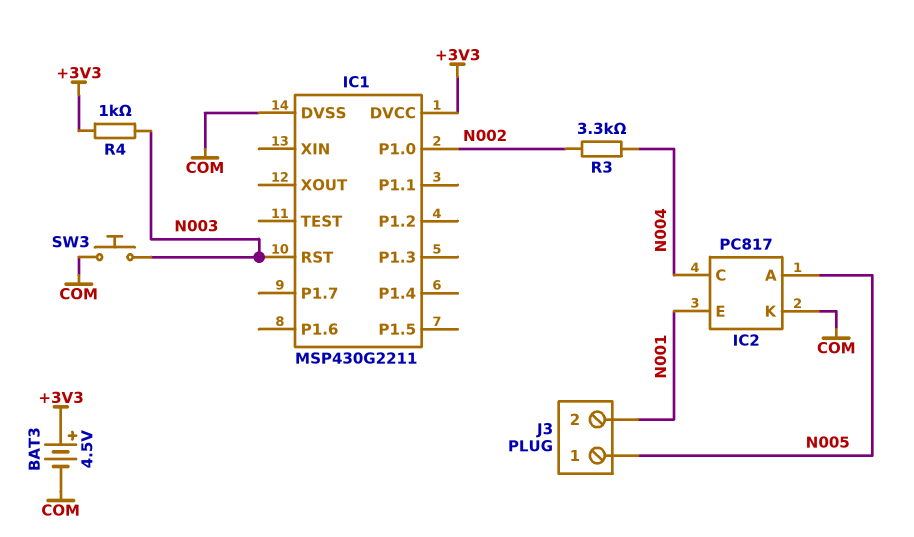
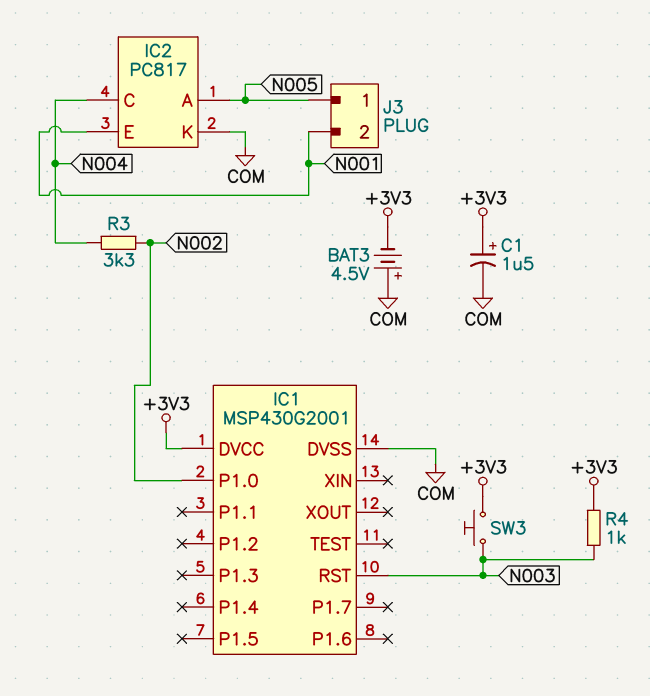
BAT3: 4.5V (plus +3V3, minus COM) -> 4.5V (plus COM, minus +3V3)
C1: none -> 1.5uF (plus +3V3, minus COM)
IC1: MSP430G2211 -> MSP430G2001
SW3: button (COM, N003) -> button (+3V3, N003)

